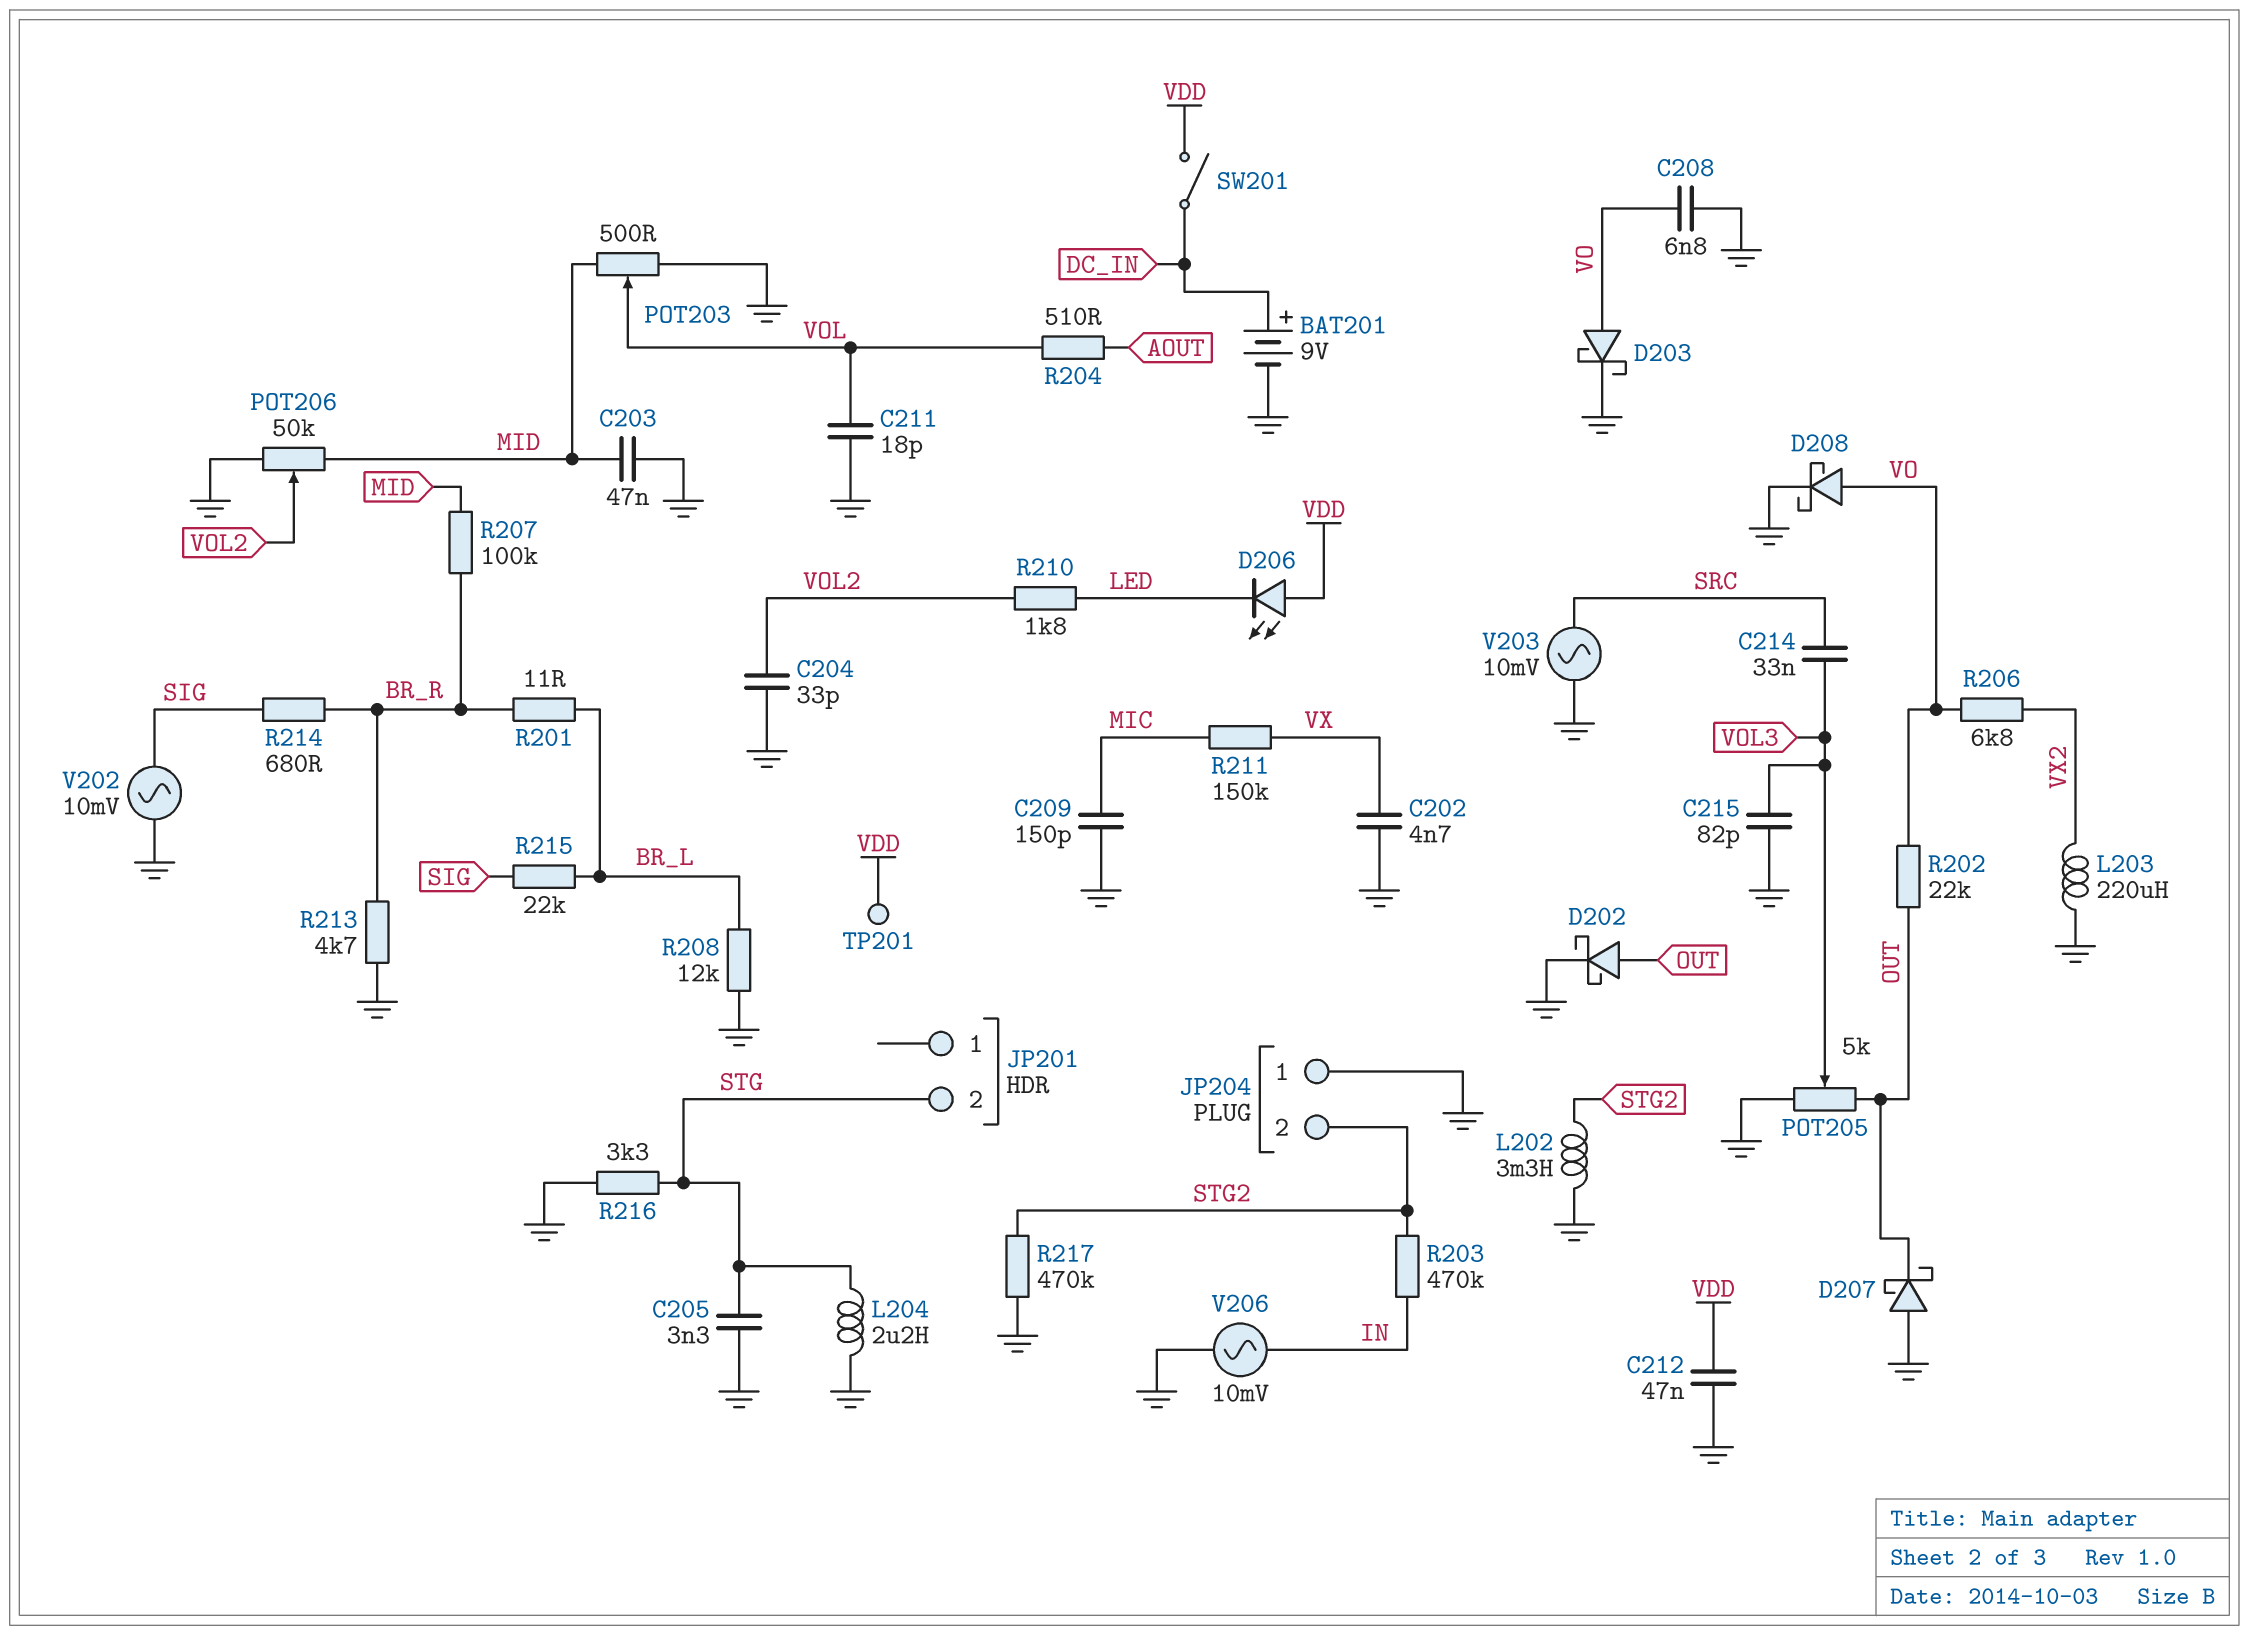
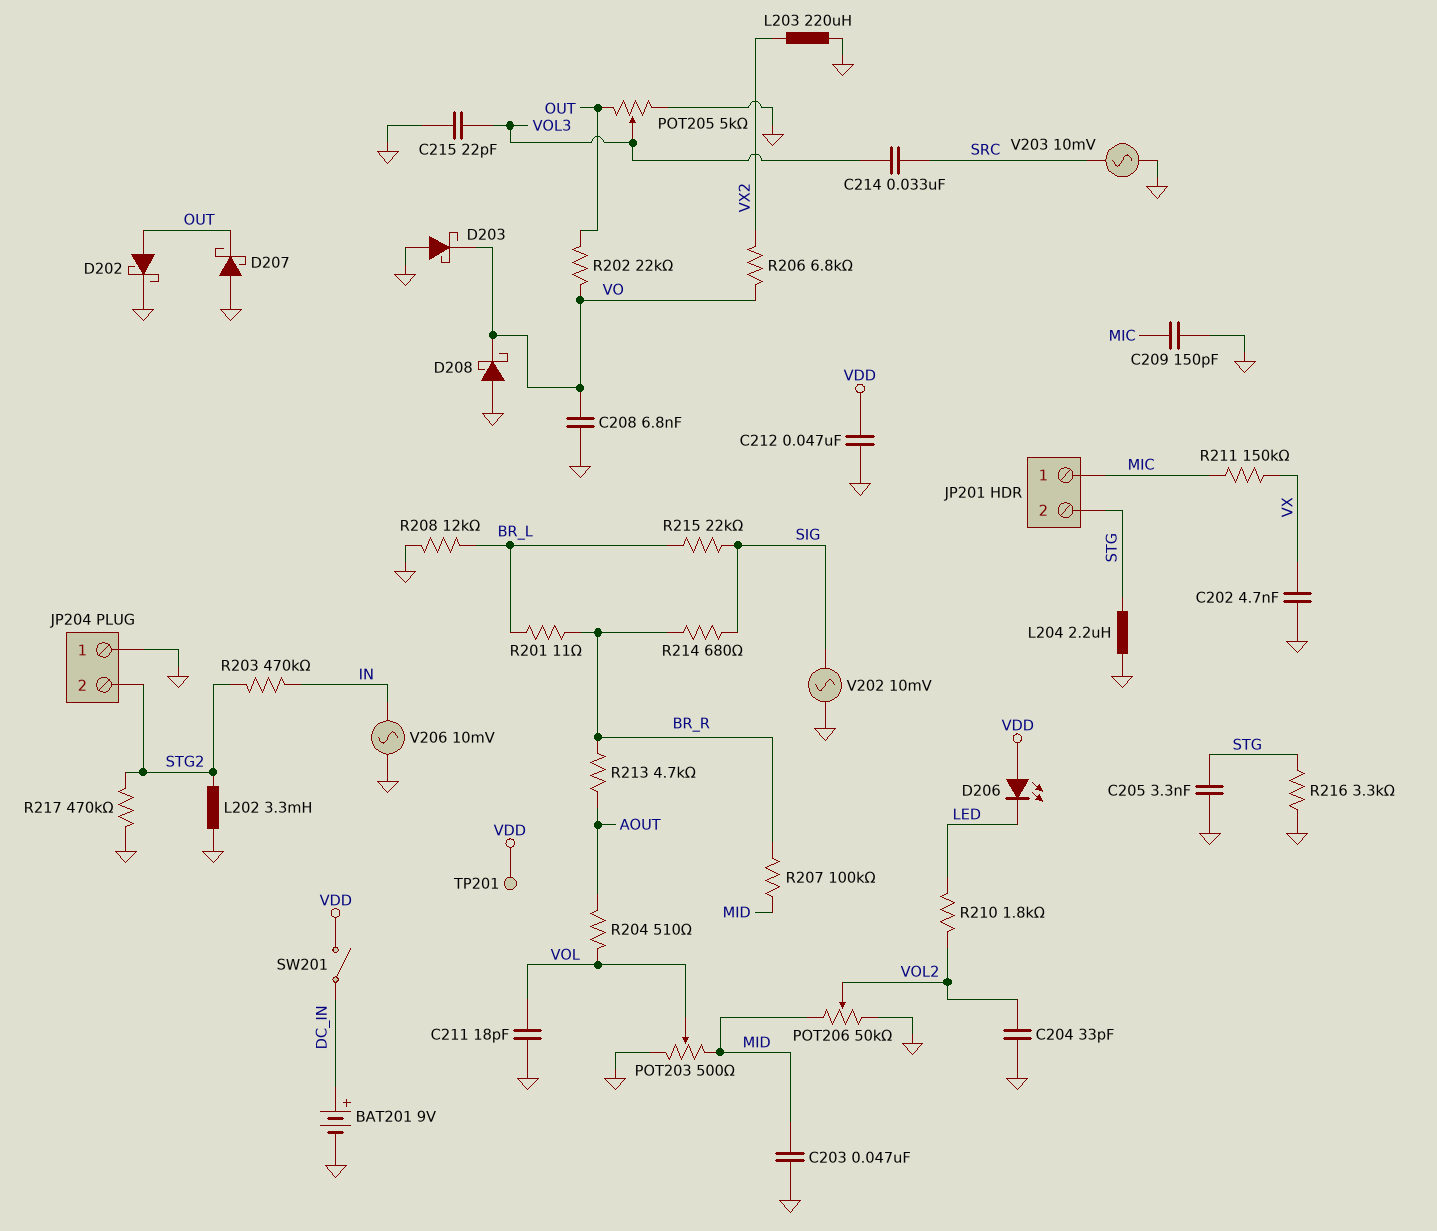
C215: 82pF (GND, VOL3) -> 22pF (GND, VOL3)
D203: schottky (A VO, K GND) -> schottky (A GND, K VO)
D208: schottky (A VO, K GND) -> schottky (A GND, K VO)
JP201 pin 1: none -> MIC
R213: 4.7k (BR_R, GND) -> 4.7k (AOUT, BR_R)

